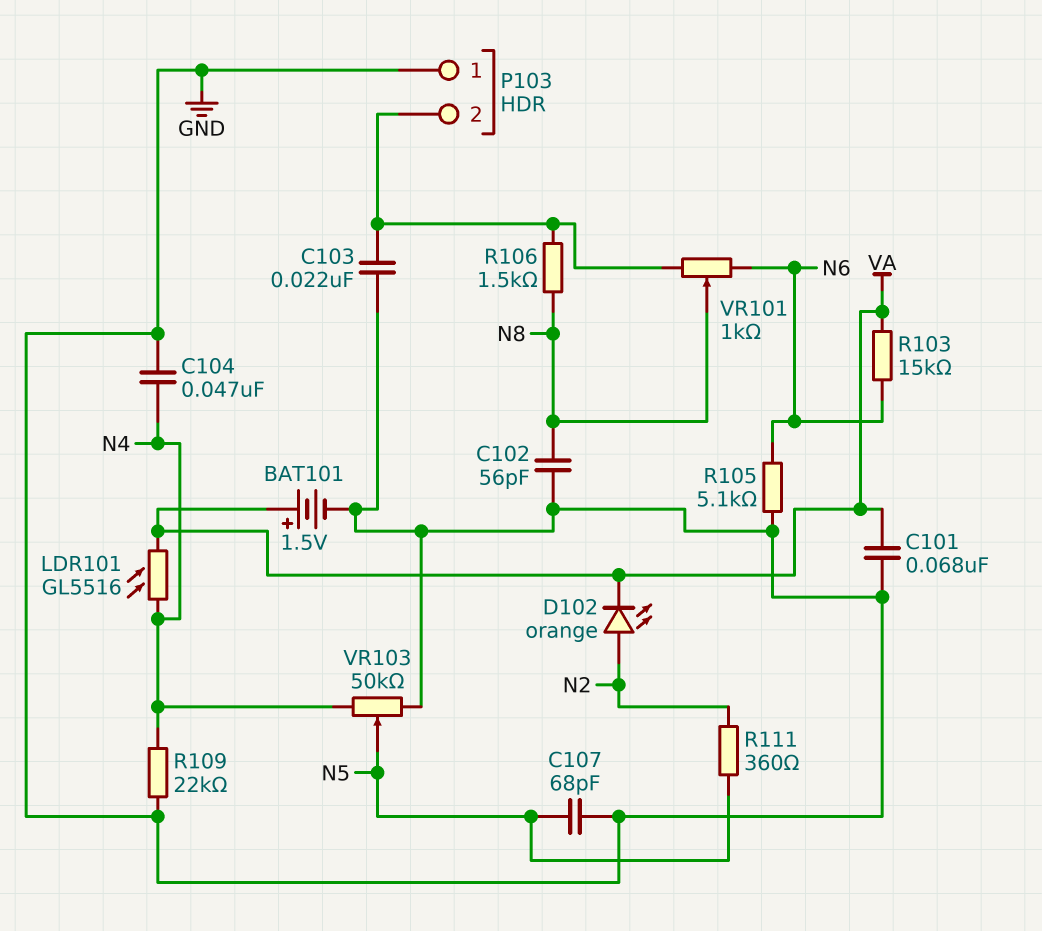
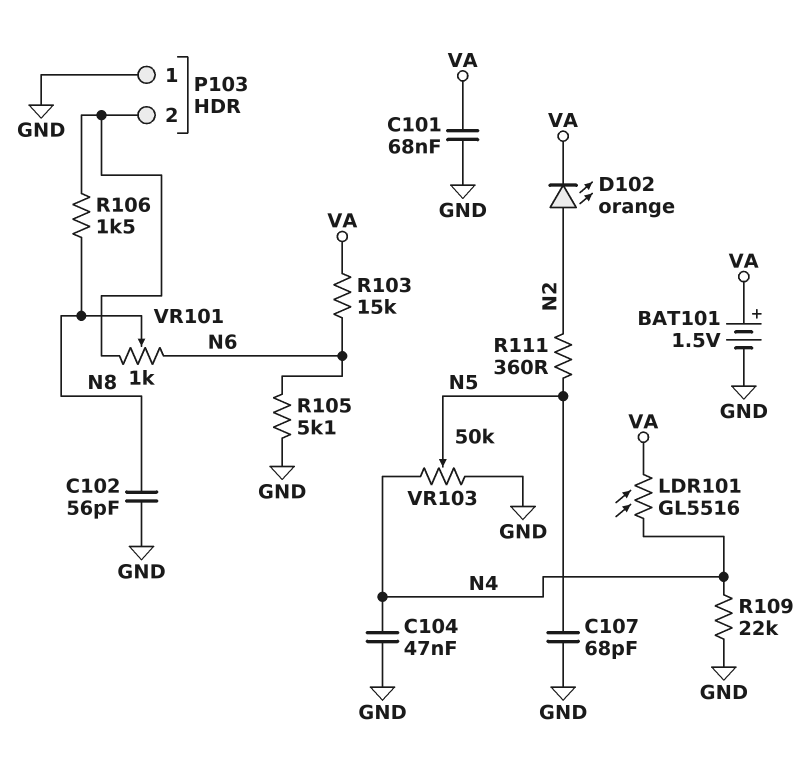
C103: 22nF (GND, P103/2) -> none

